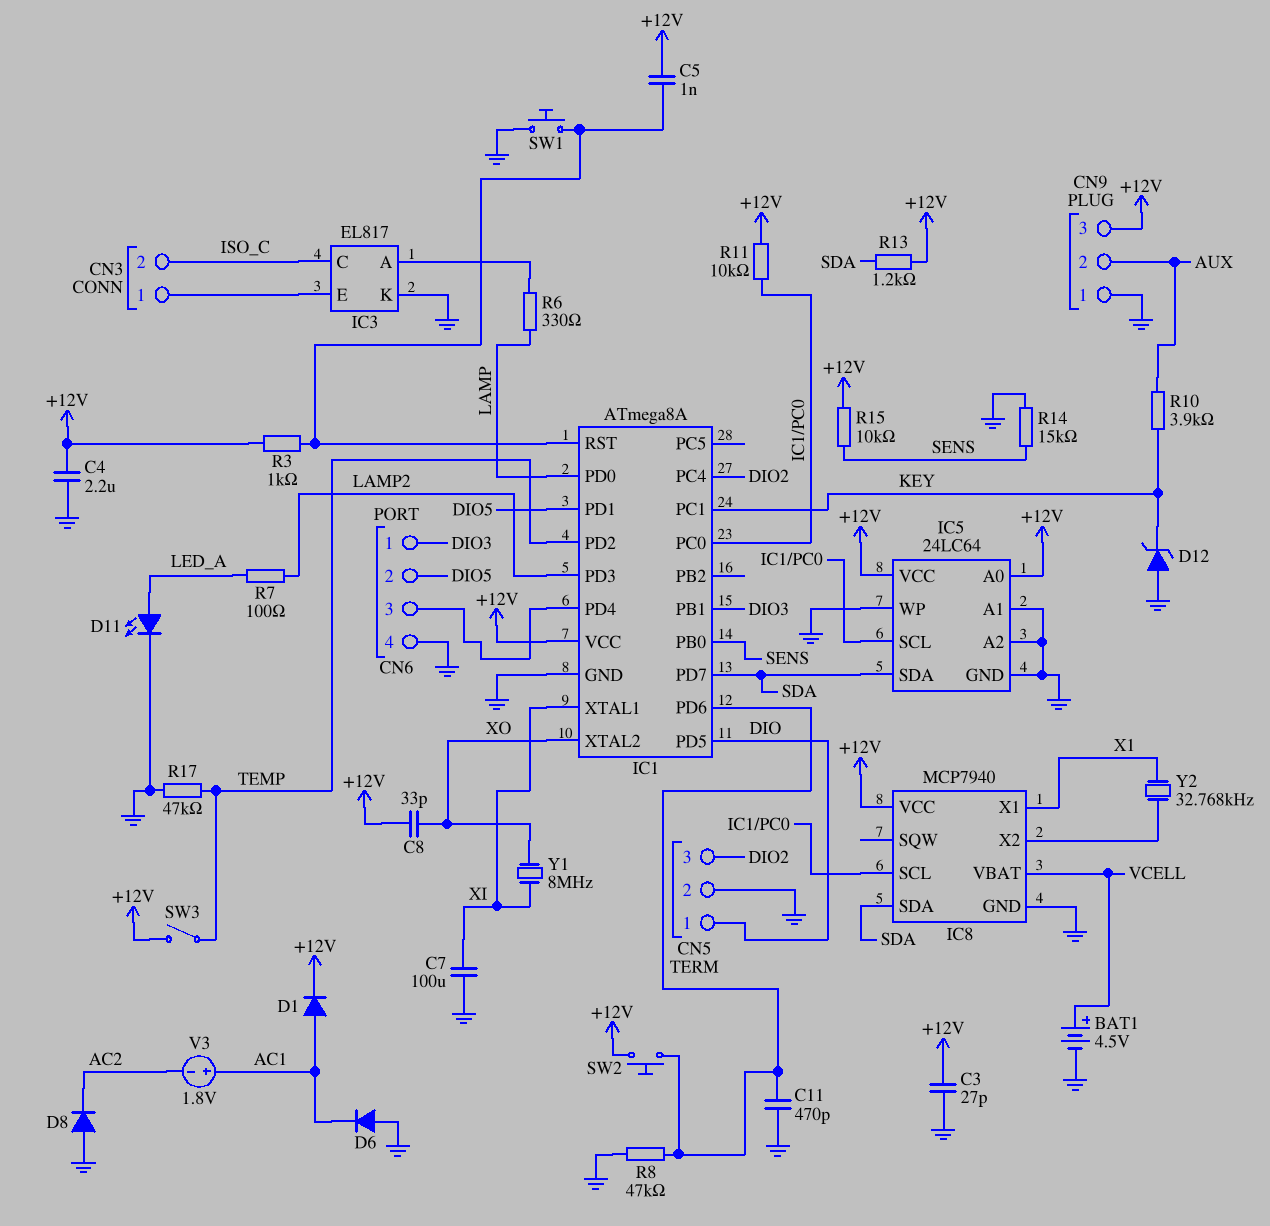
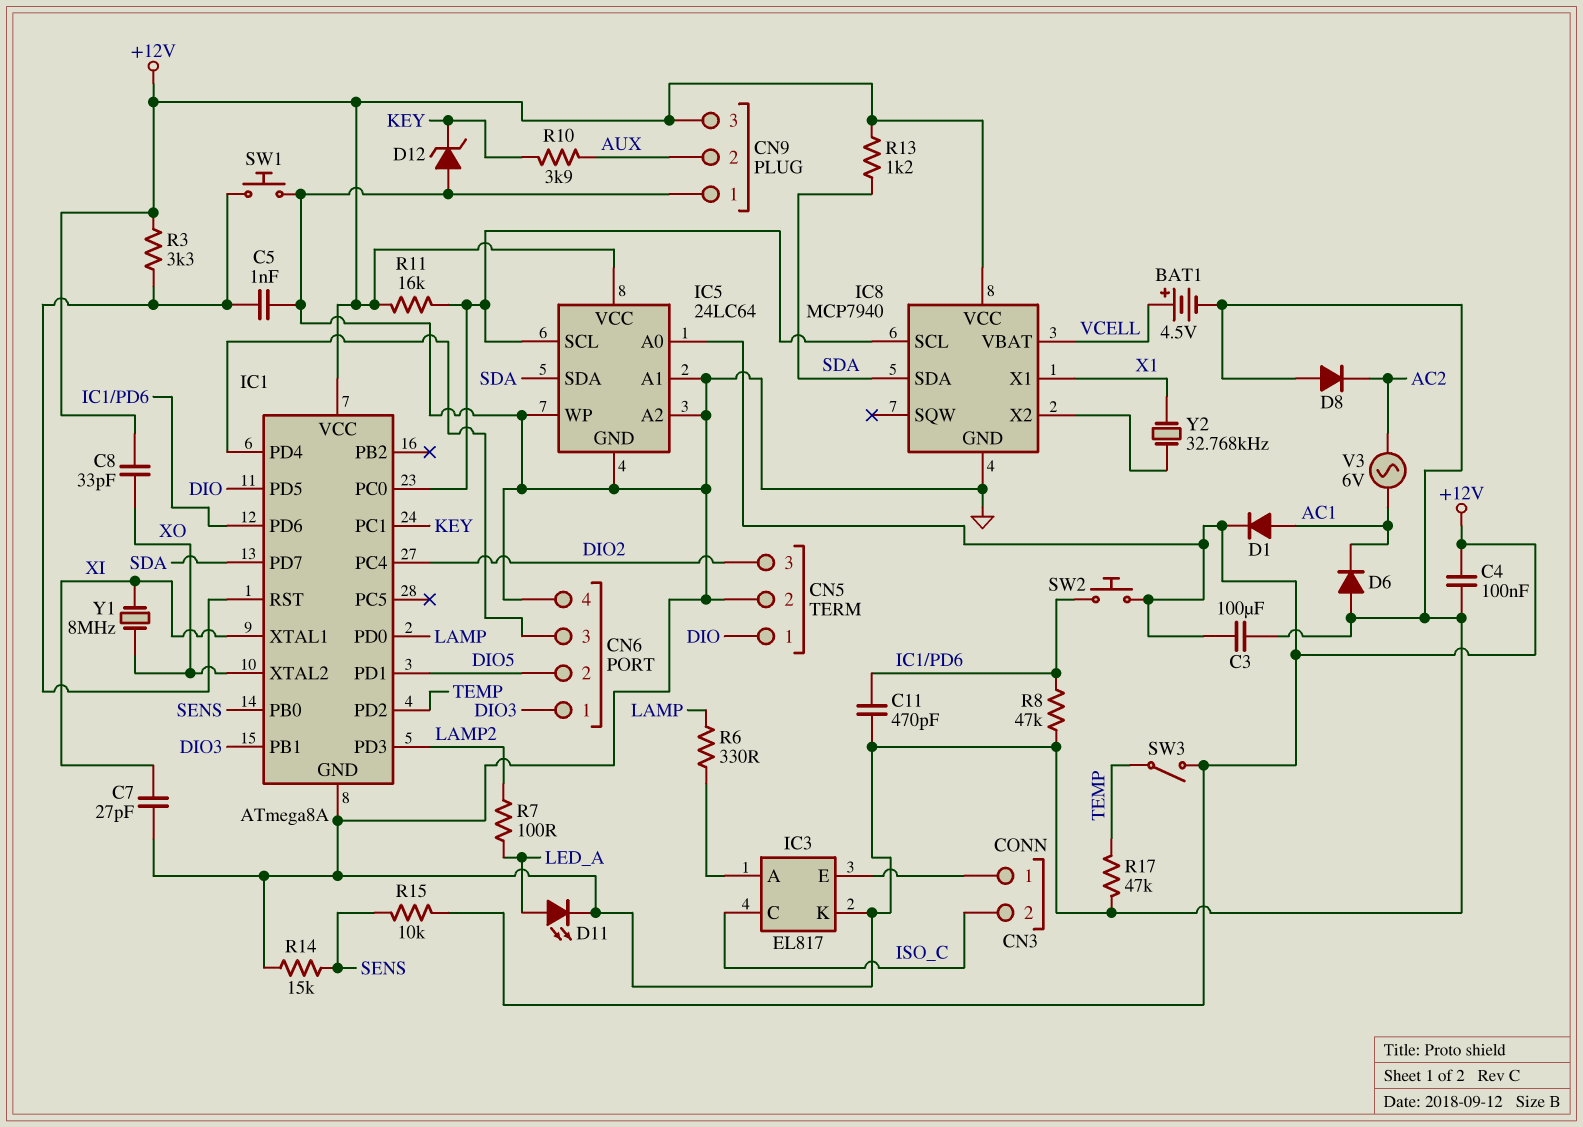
C3: 27pF (+12V, GND) -> 100uF (+12V, GND)
C4: 2.2uF (+12V, GND) -> 100nF (+12V, GND)
C5: 1nF (+12V, IC1/RST) -> 1nF (GND, IC1/RST)
C7: 100uF (GND, XI) -> 27pF (GND, XI)
R3: 1k (+12V, IC1/RST) -> 3.3k (+12V, IC1/RST)
R11: 10k (+12V, IC1/PC0) -> 16k (+12V, IC1/PC0)
V3: 1.8V (plus AC1, minus AC2) -> AC 6V (AC1, AC2)

